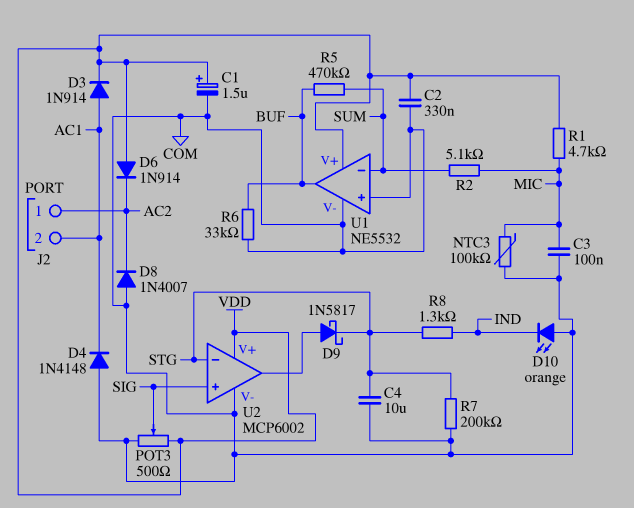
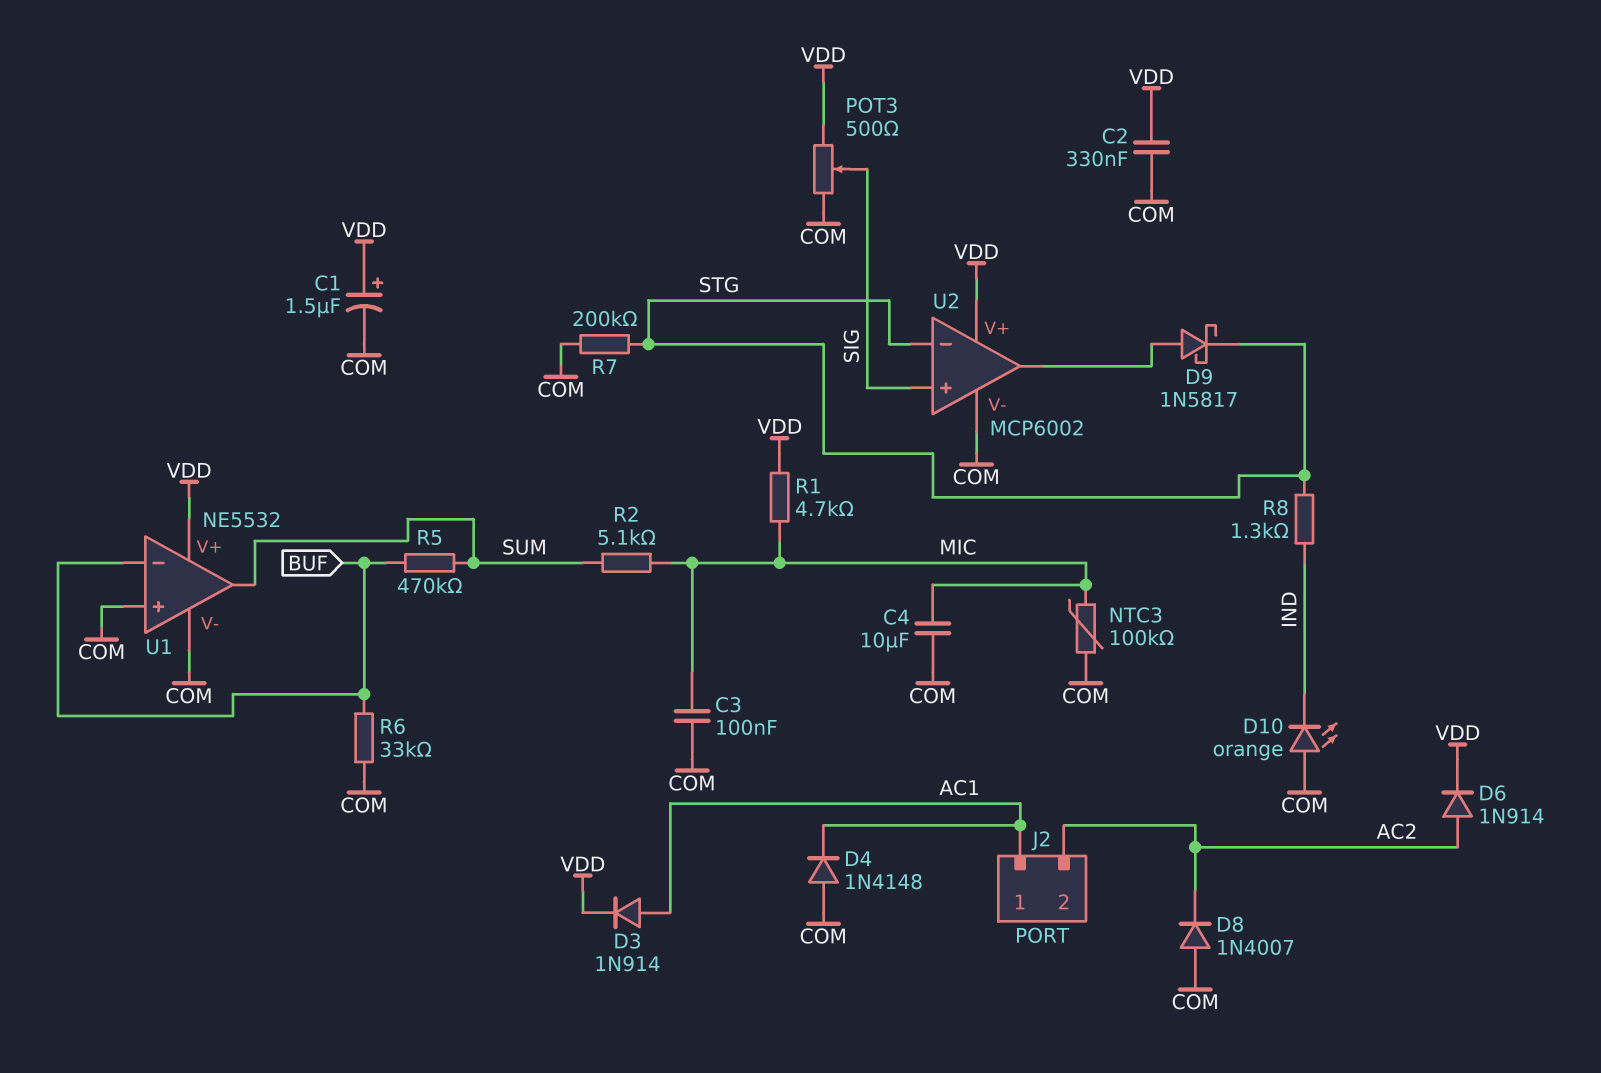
C4: 10uF (COM, STG) -> 10uF (COM, MIC)
D6: diode 1N914 (A VDD, K AC2) -> diode 1N914 (A AC2, K VDD)
J2 pin 1: AC2 -> AC1
J2 pin 2: AC1 -> AC2
U1 pin in-: SUM -> BUF
U1 pin out: BUF -> SUM

